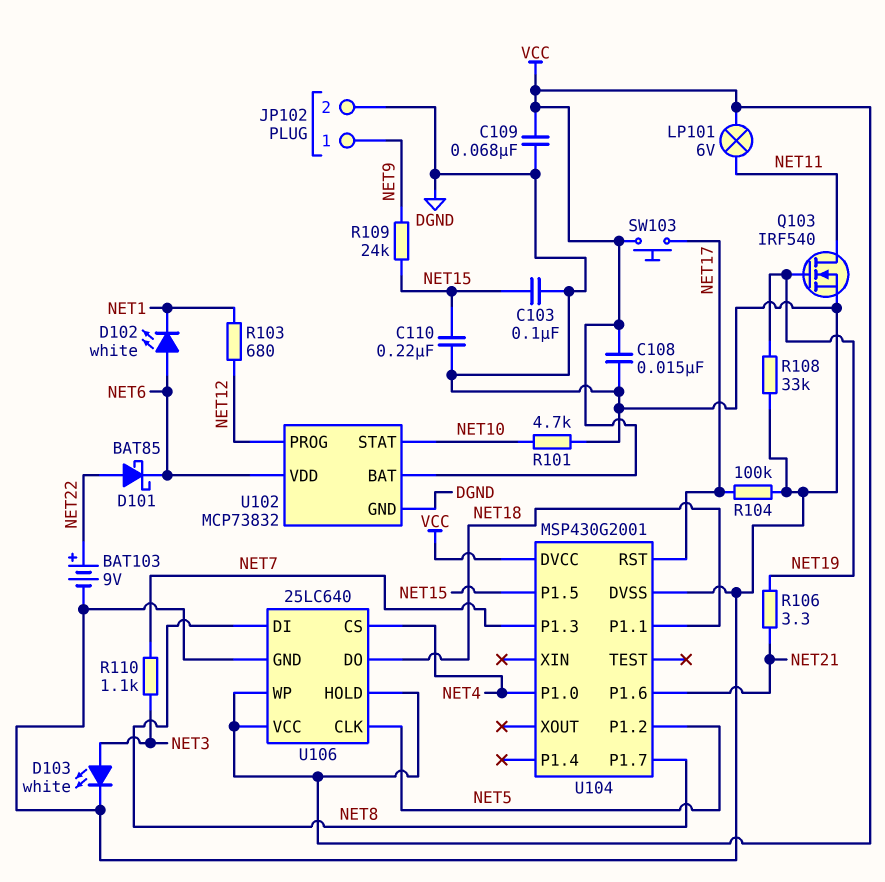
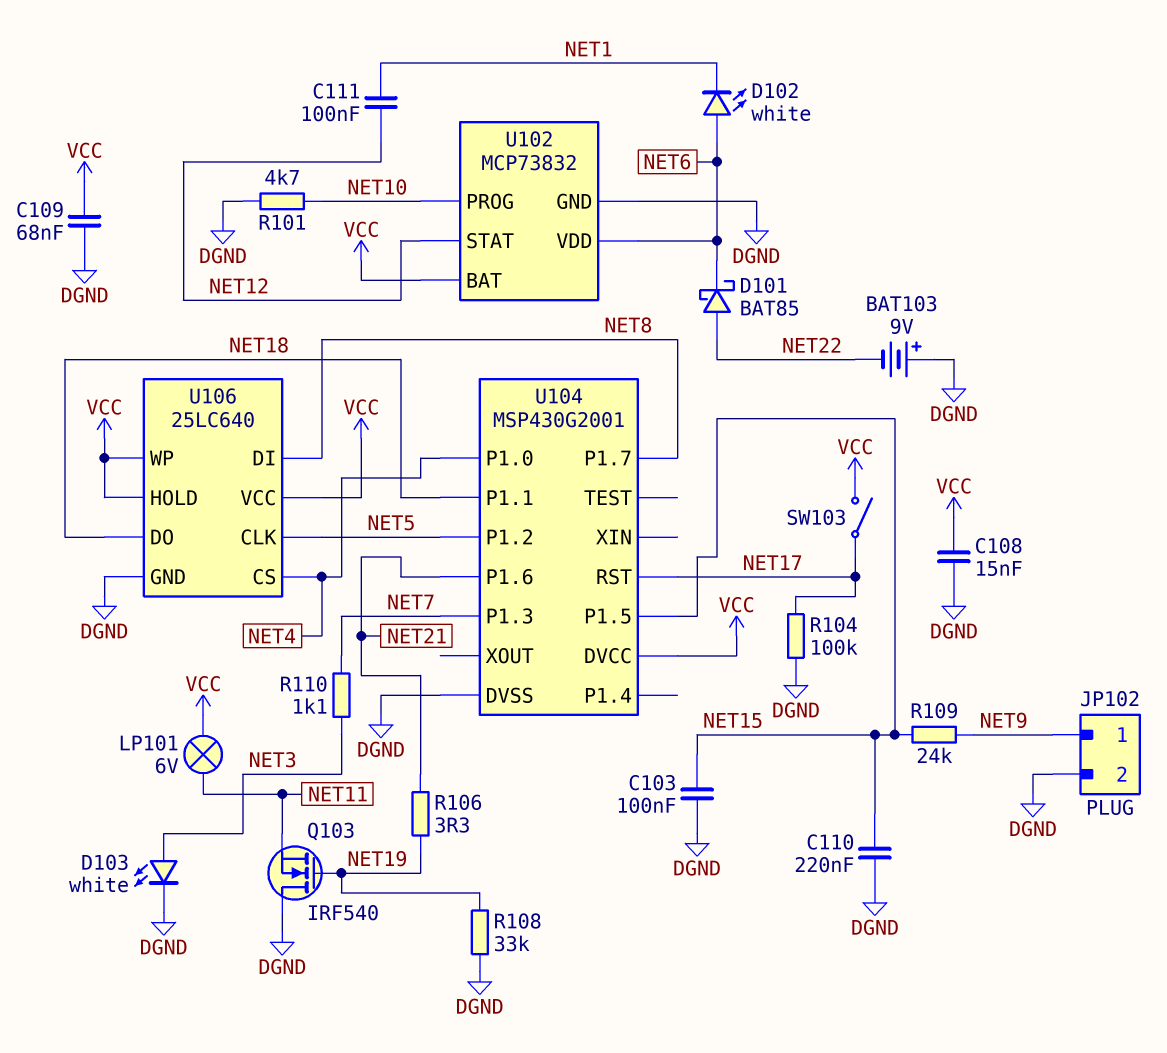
BAT103: 9V (plus NET22, minus DGND) -> 9V (plus DGND, minus NET22)
C111: none -> 100nF (NET1, NET12)
Q103: NMOS IRF540 (G NET19, D NET11, S DGND) -> NMOS IRF540 (G NET19, D DGND, S NET11)
R103: 680 (NET1, NET12) -> none
SW103: button (NET17, VCC) -> switch (NET17, VCC)
U102 pin PROG: NET12 -> NET10
U102 pin STAT: NET10 -> NET12

